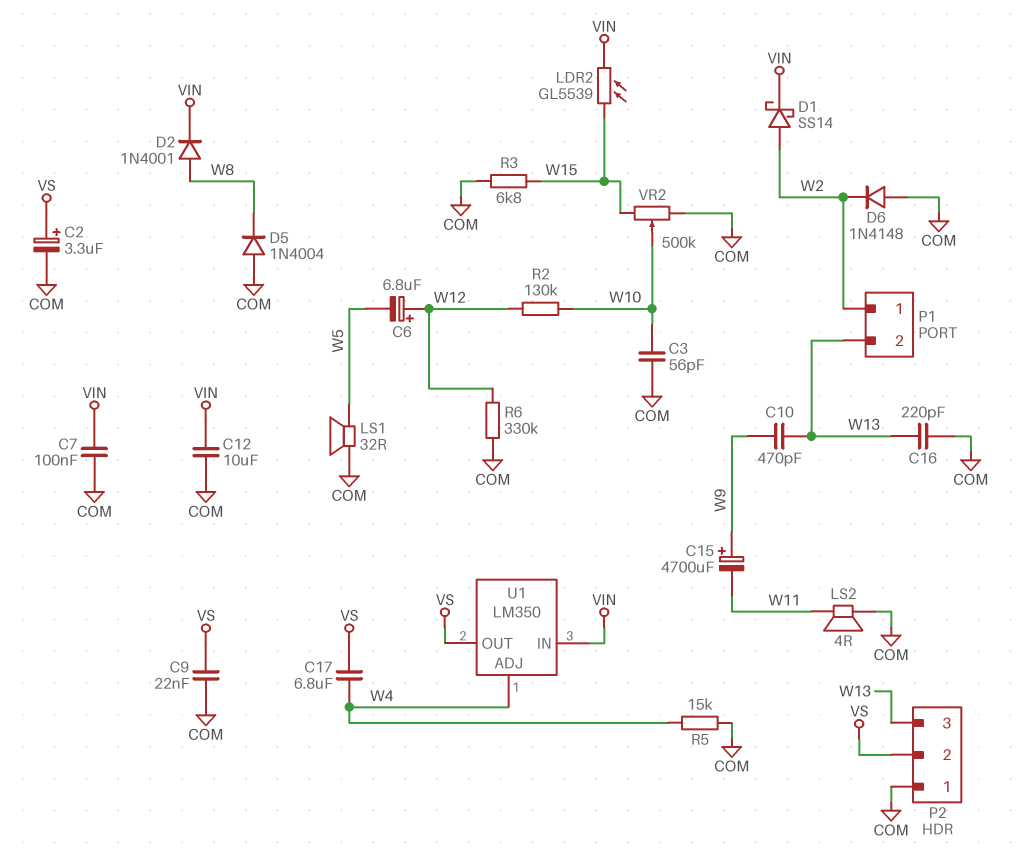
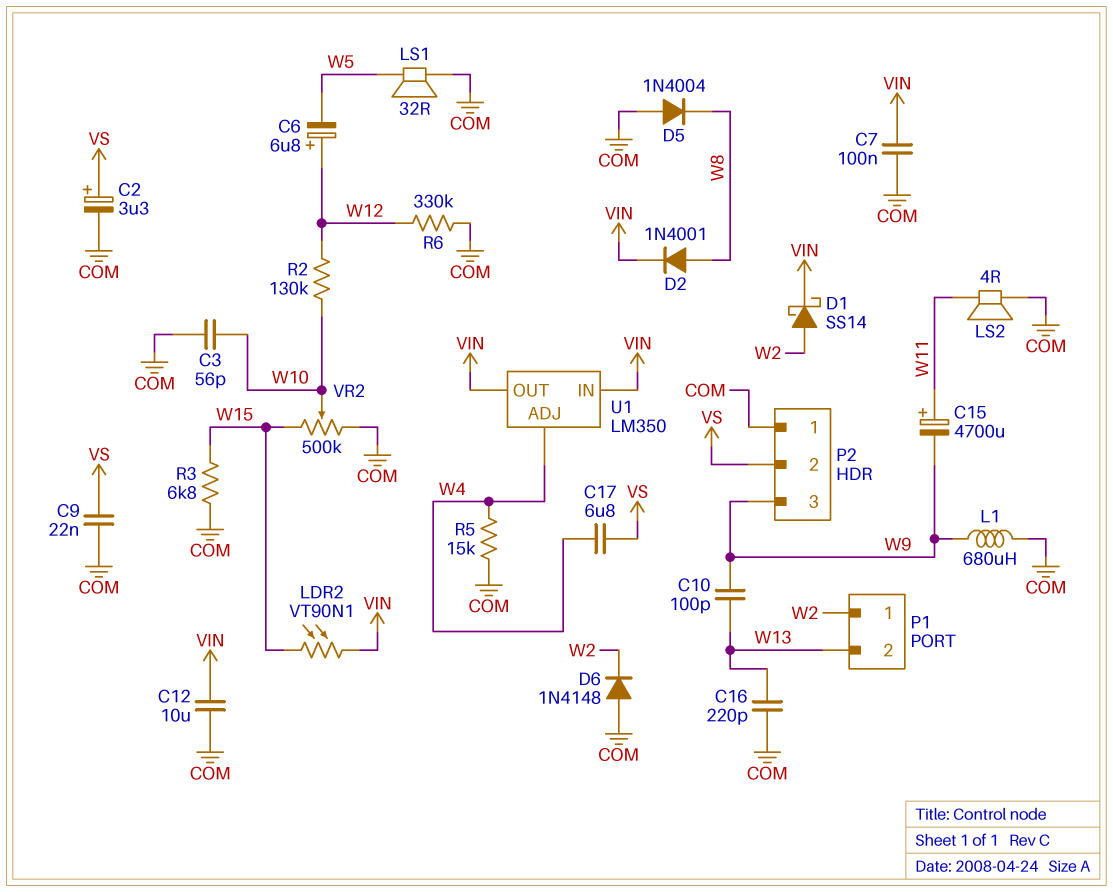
C10: 470pF (W9, W13) -> 100pF (W9, W13)
C15: 4700uF (plus W9, minus W11) -> 4700uF (plus W11, minus W9)
L1: none -> 680uH (COM, W9)
LDR2: GL5539 (VIN, W15) -> VT90N1 (VIN, W15)
P2 pin 3: W13 -> W9
U1 pin OUT: VS -> VIN

